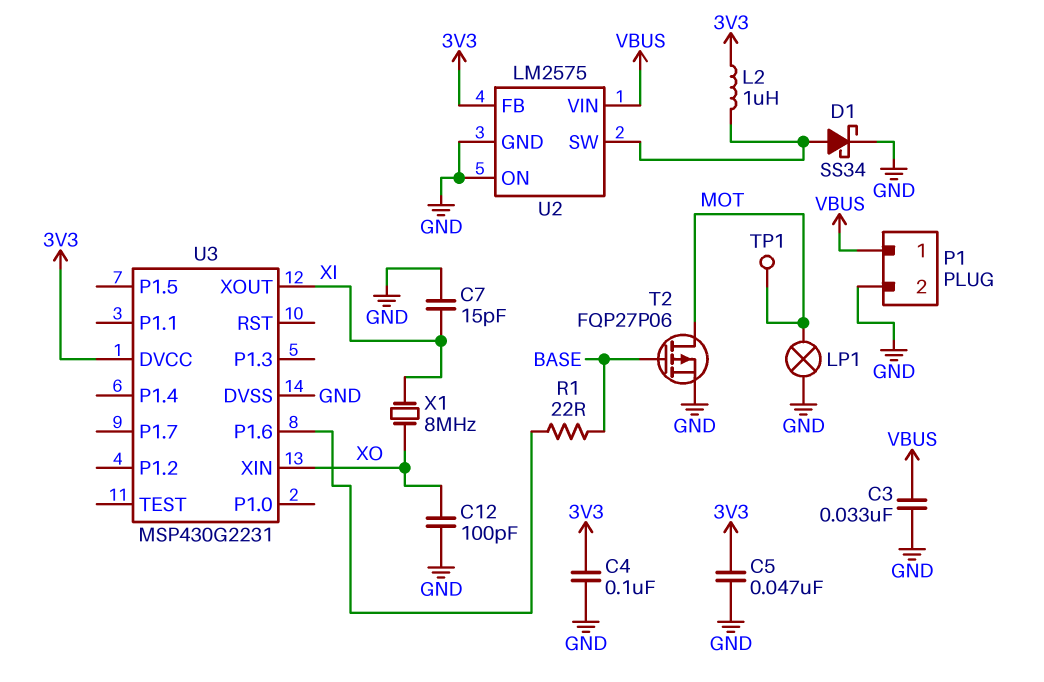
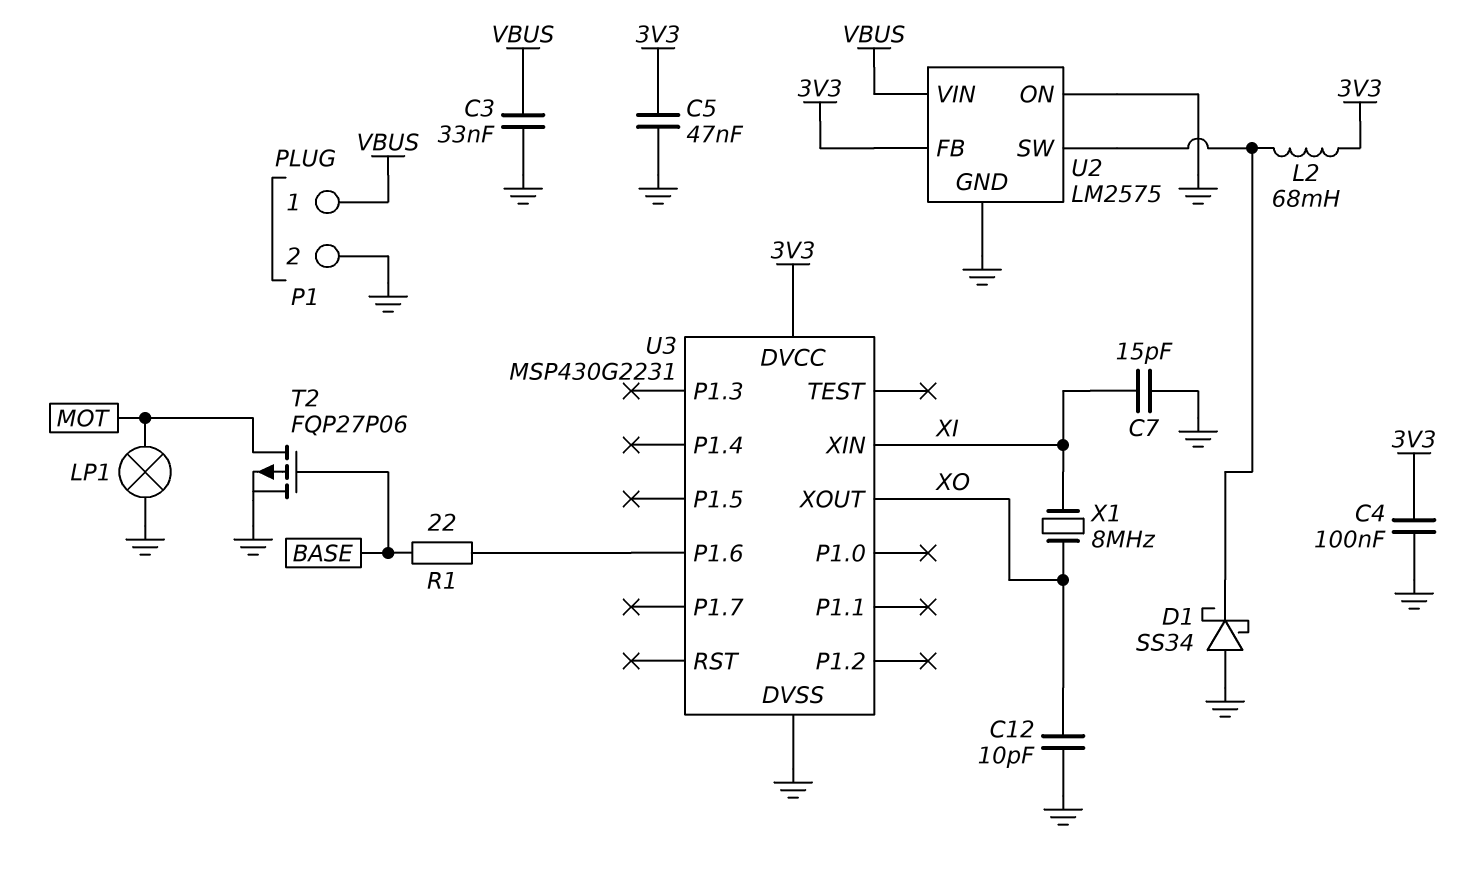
C12: 100pF (GND, XO) -> 10pF (GND, XO)
D1: schottky SS34 (A U2/SW, K GND) -> schottky SS34 (A GND, K U2/SW)
L2: 1uH (3V3, U2/SW) -> 68mH (3V3, U2/SW)
TP1: test point (MOT) -> none
U3 pin XIN: XO -> XI
U3 pin XOUT: XI -> XO

